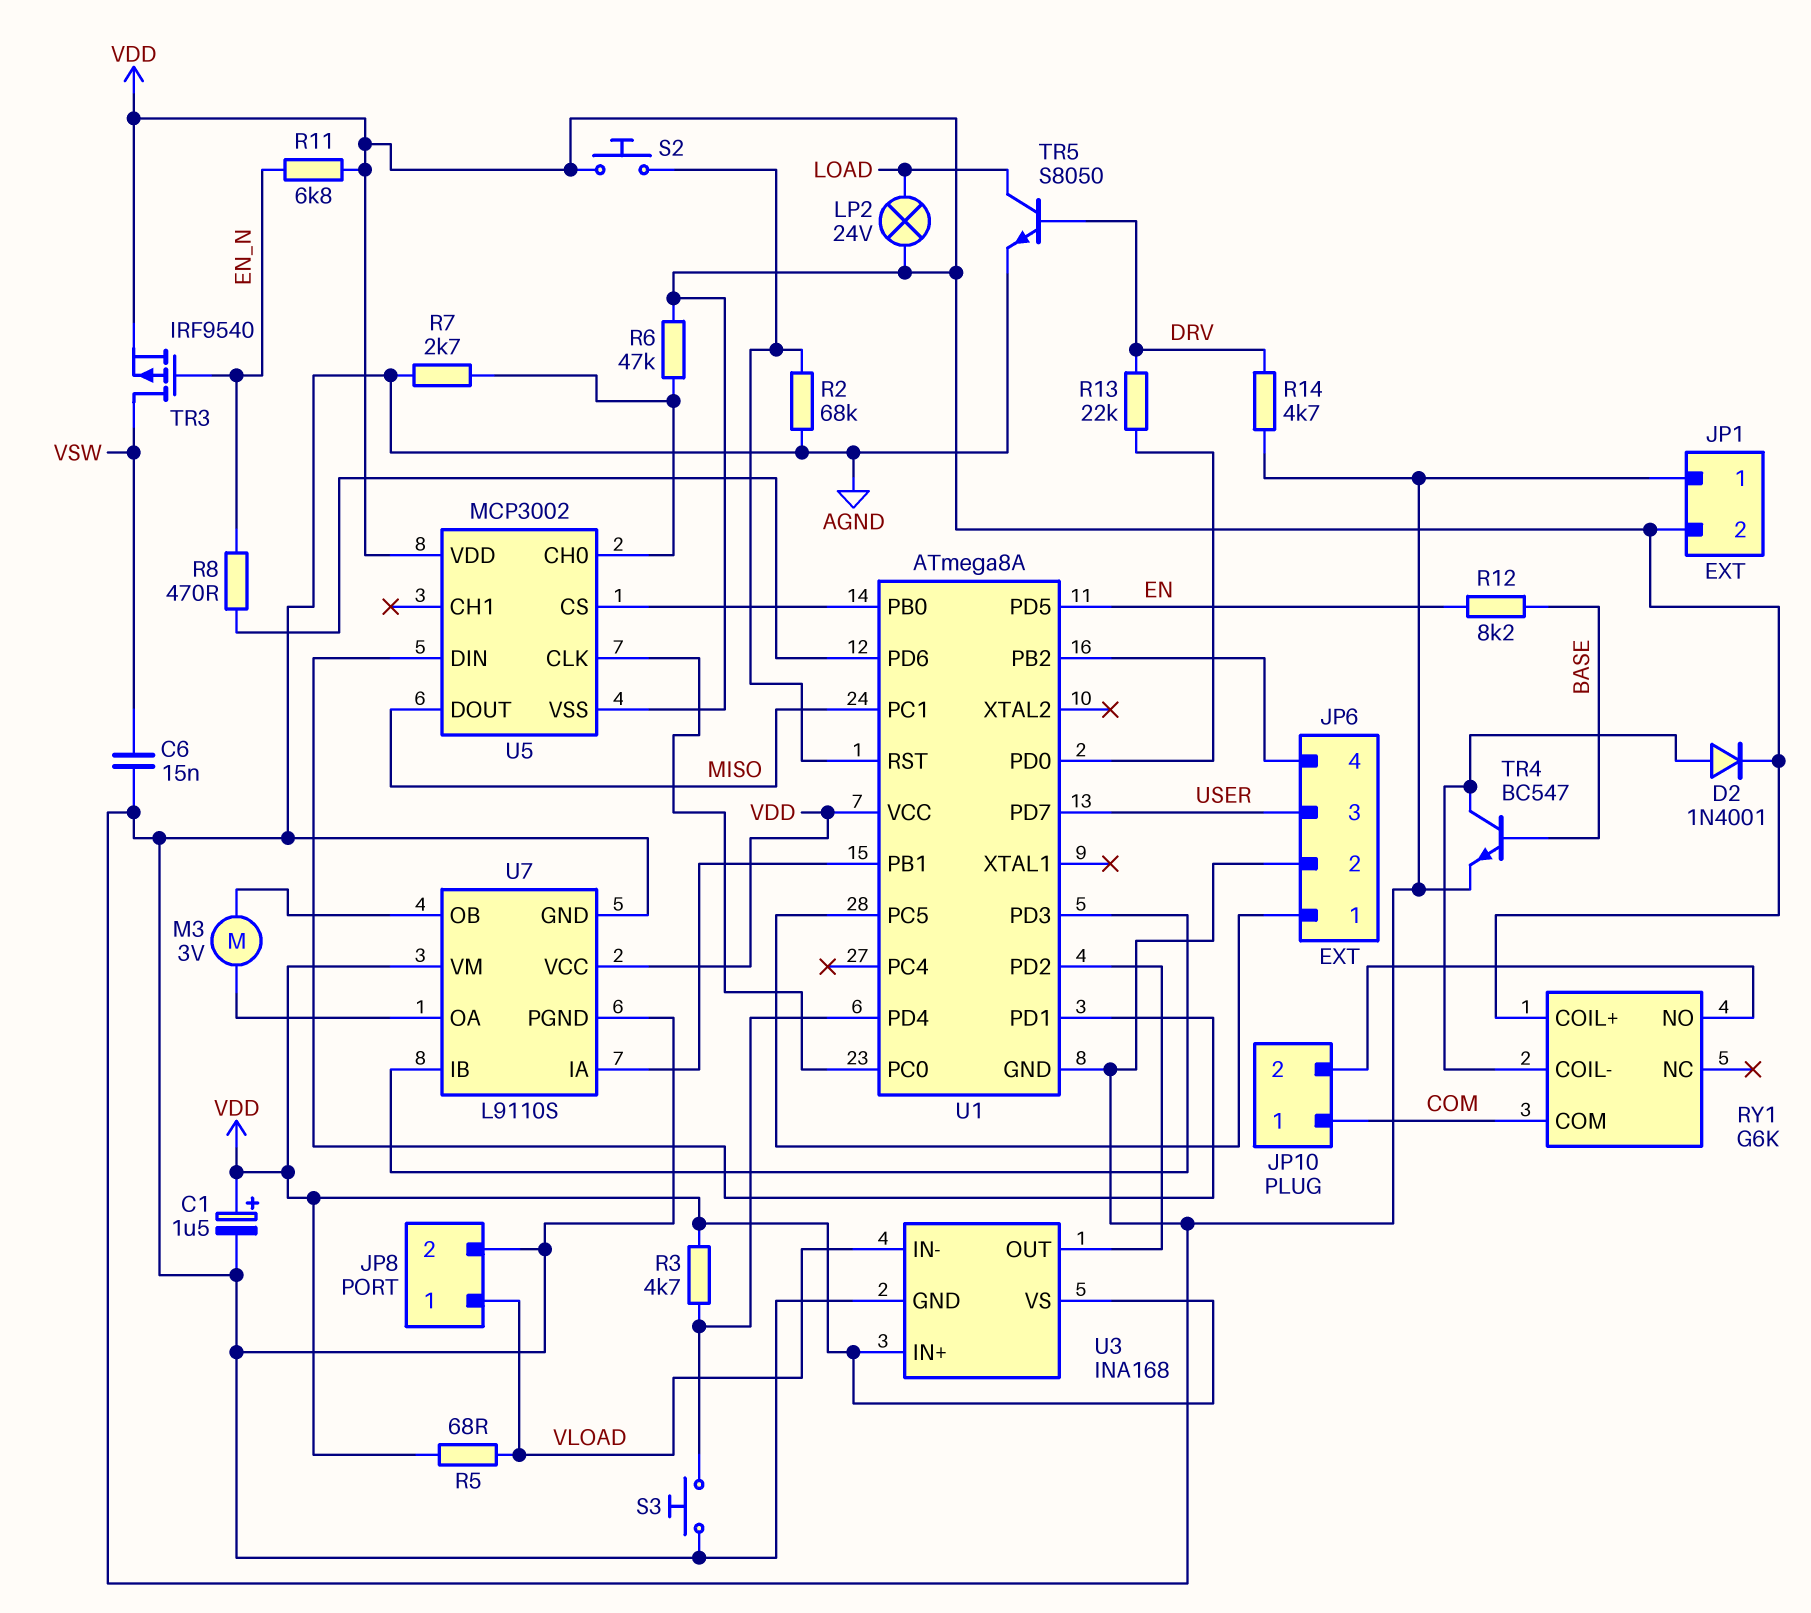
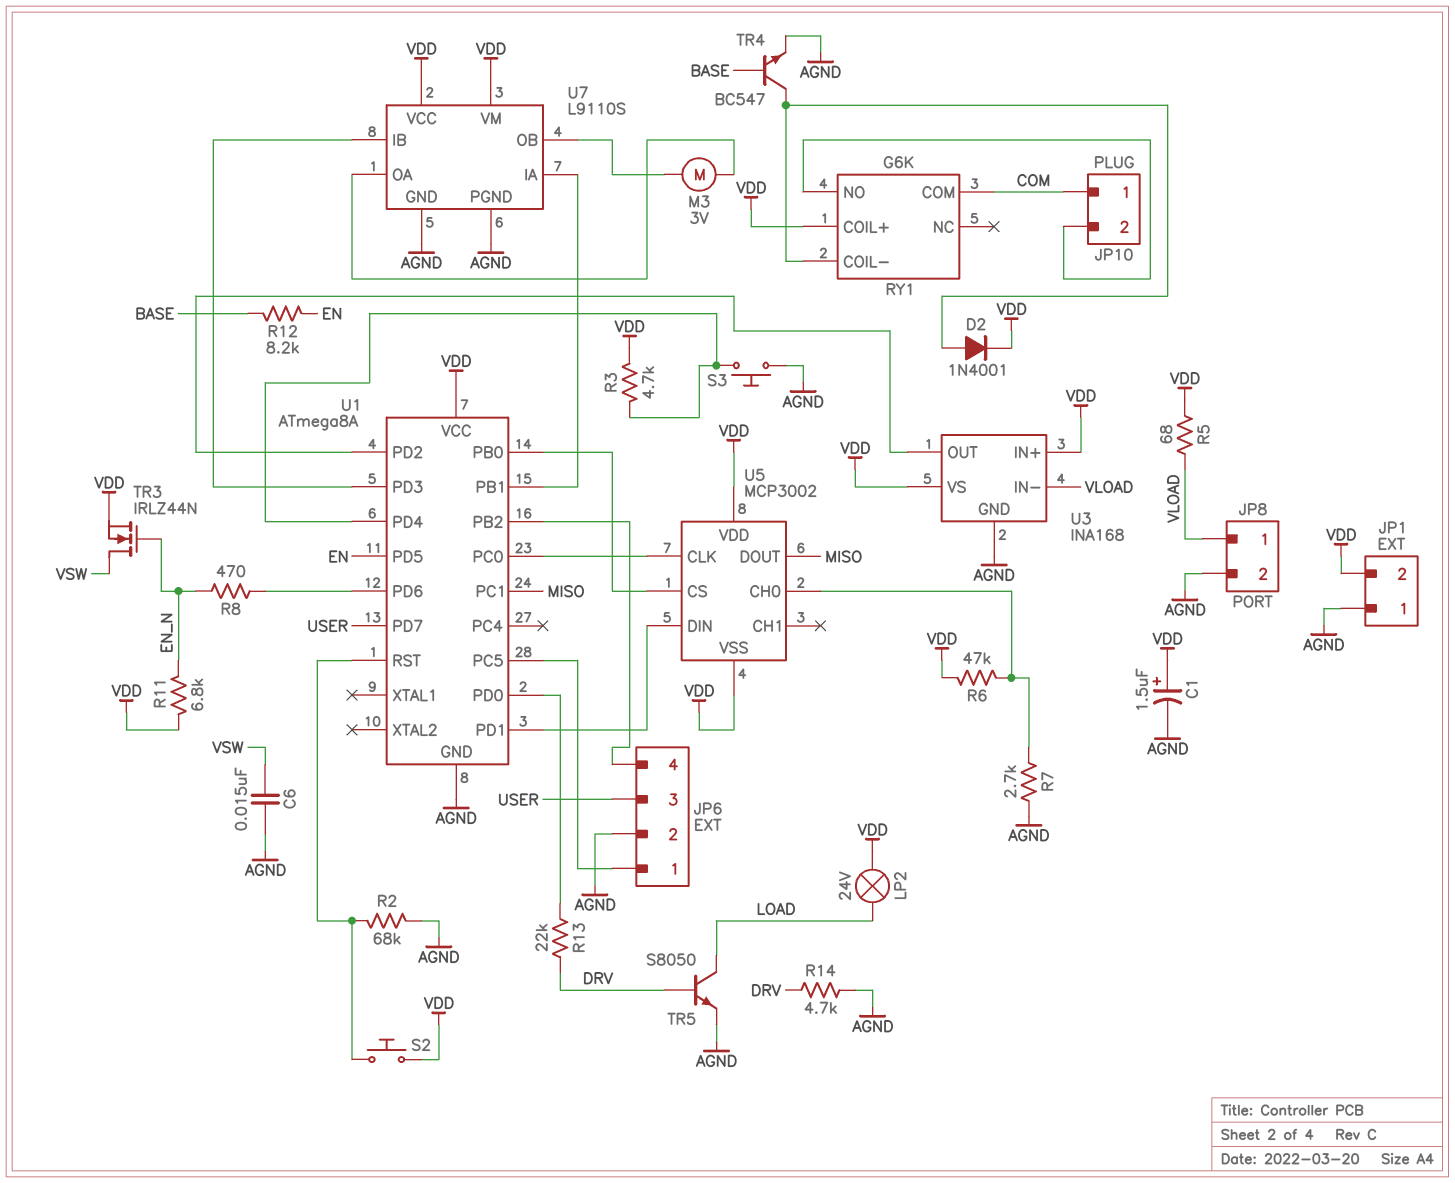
TR3: PMOS IRF9540 (G EN_N, D VSW, S VDD) -> NMOS IRLZ44N (G EN_N, D VSW, S VDD)

